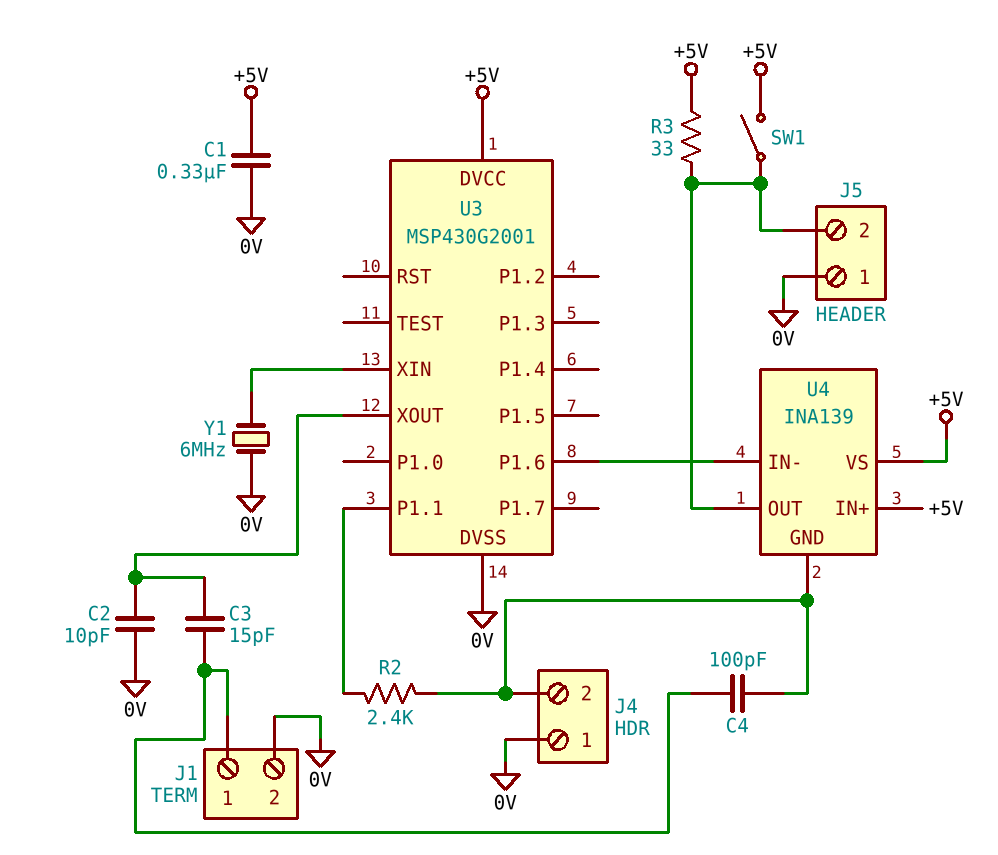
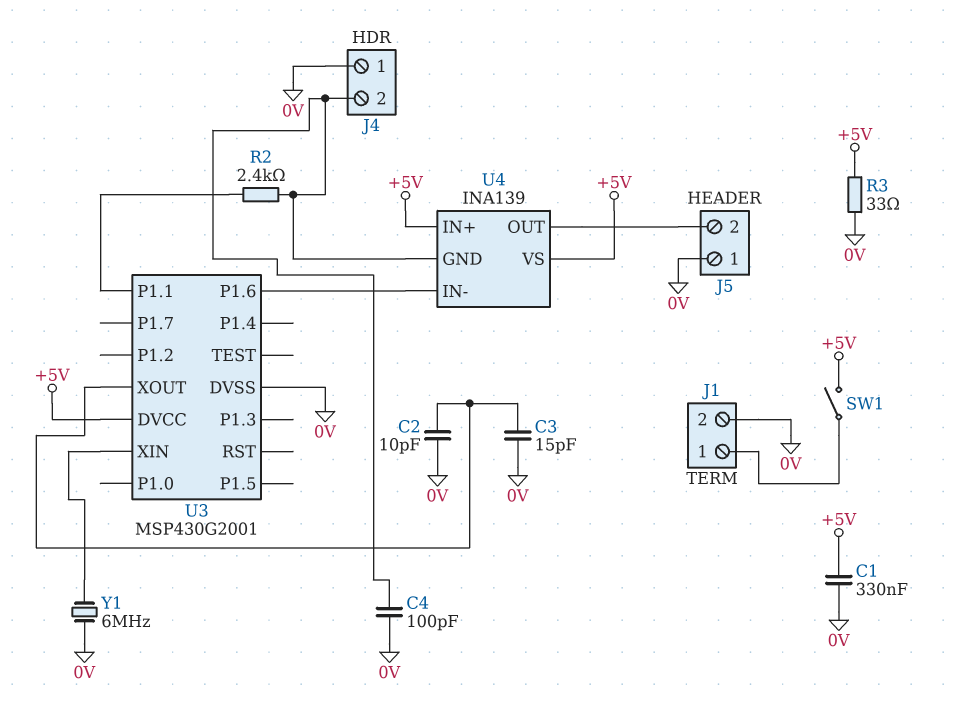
C3: 15pF (J1/1, U3/XOUT) -> 15pF (0V, U3/XOUT)
C4: 100pF (J1/1, J4/2) -> 100pF (0V, J4/2)
R3: 33 (+5V, J5/2) -> 33 (+5V, 0V)
SW1: switch (+5V, J5/2) -> switch (+5V, J1/1)

